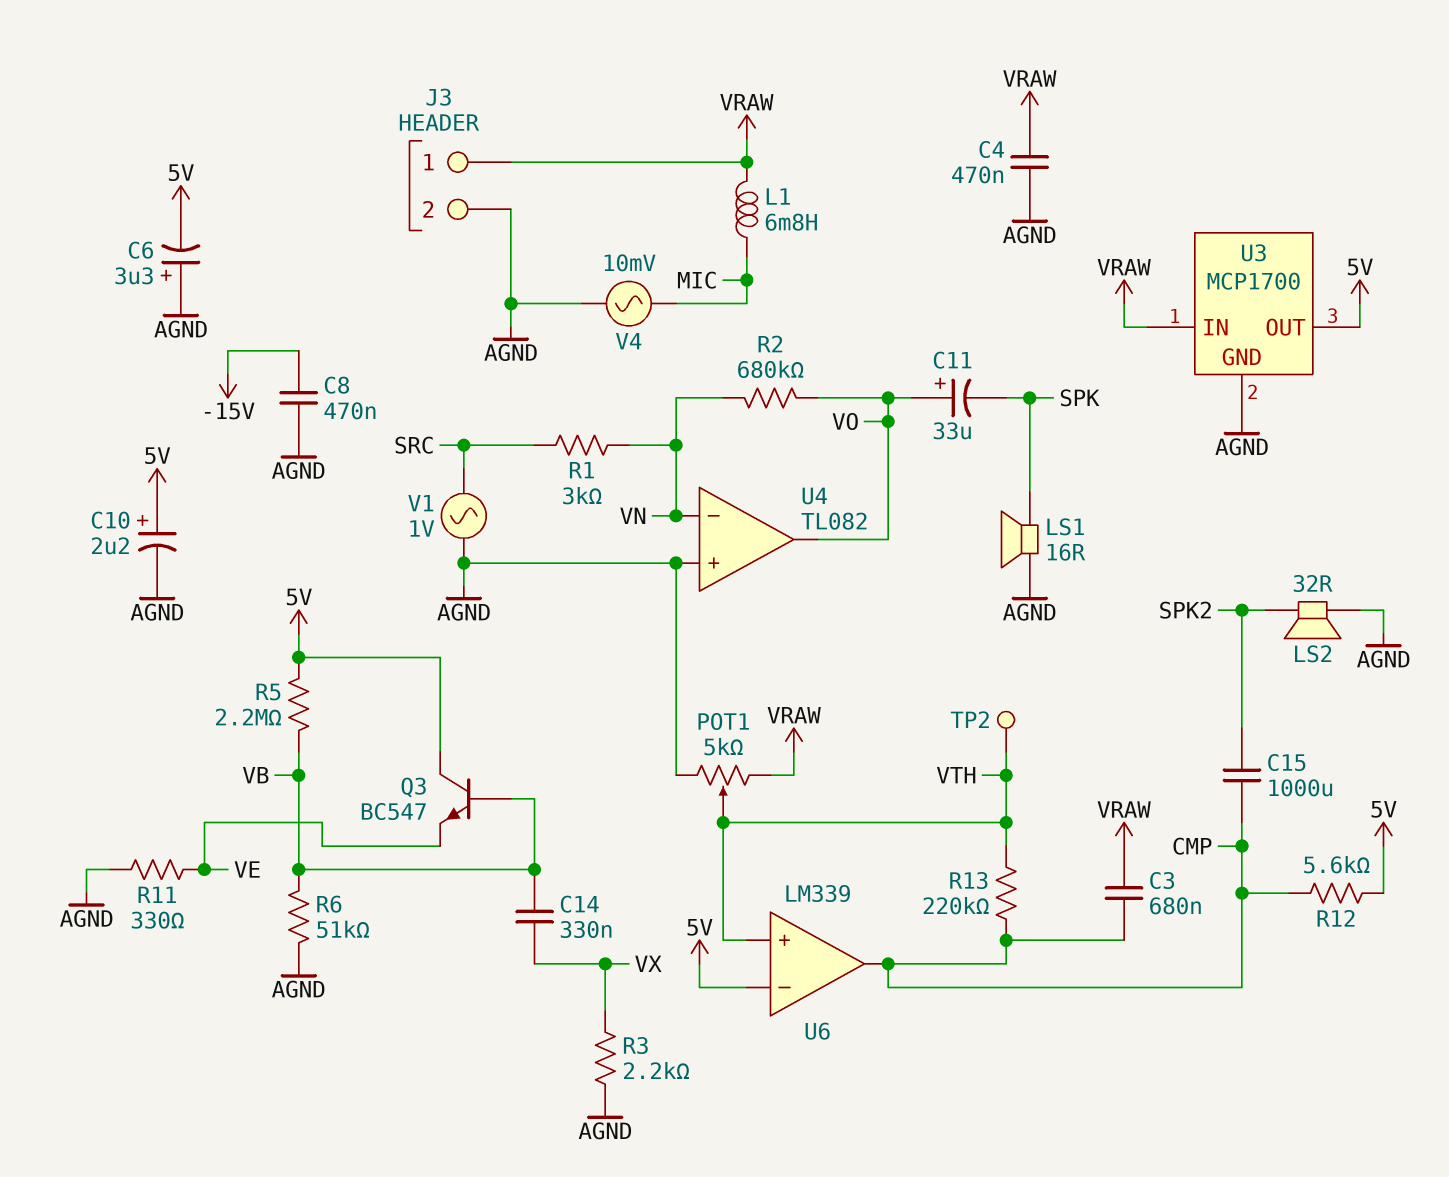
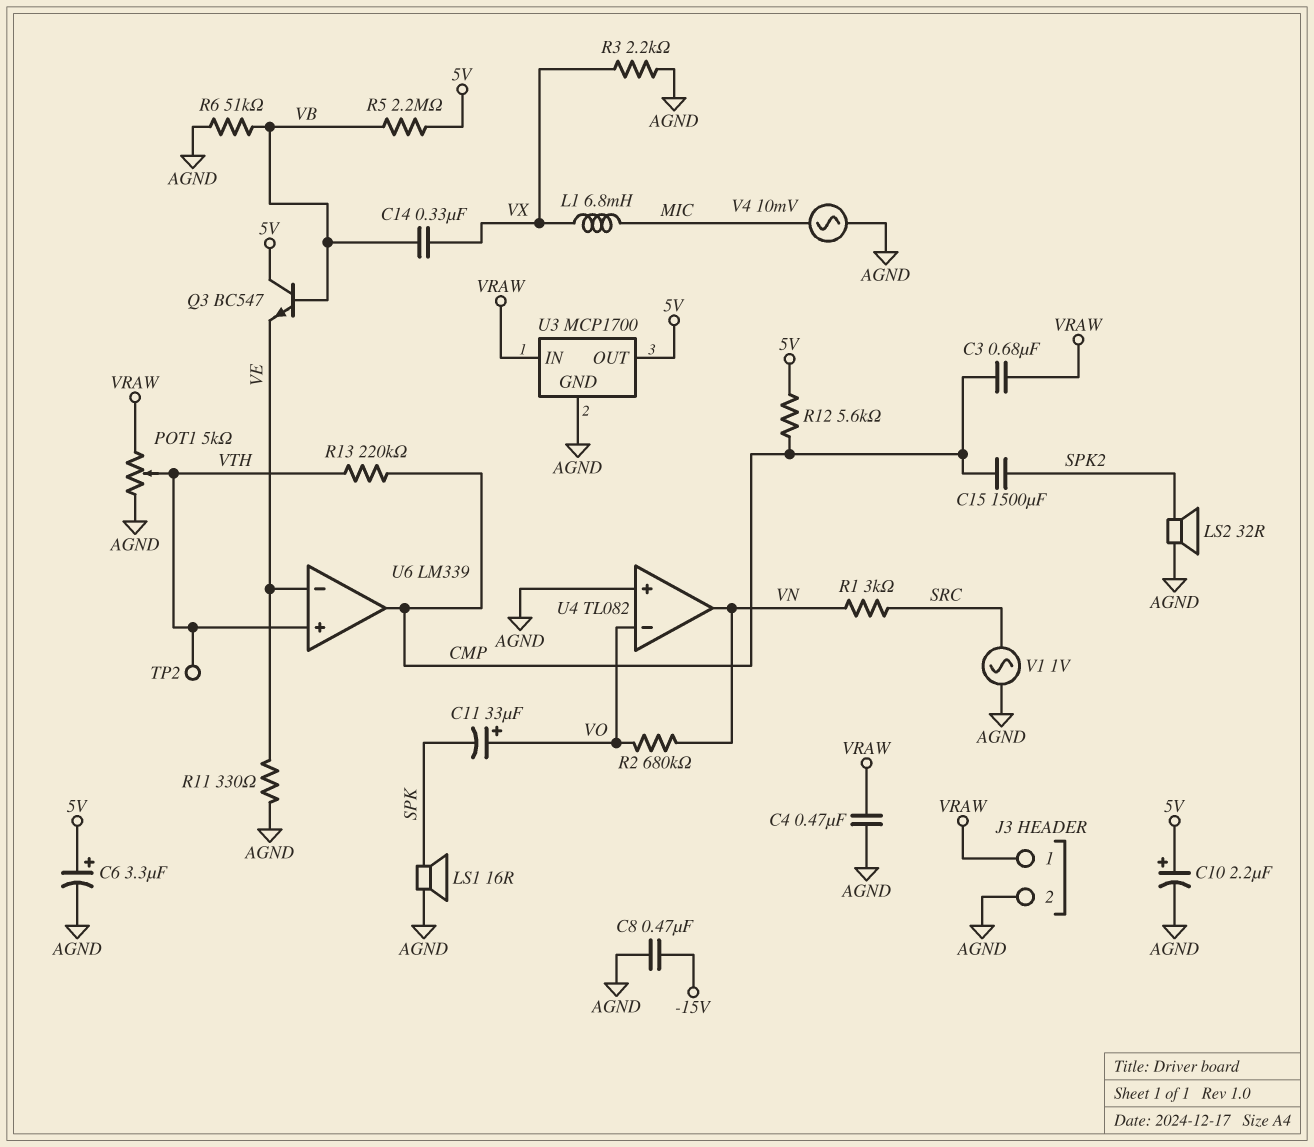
C6: 3.3uF (plus AGND, minus 5V) -> 3.3uF (plus 5V, minus AGND)
C15: 1000uF (CMP, SPK2) -> 1500uF (CMP, SPK2)
L1: 6.8mH (MIC, VRAW) -> 6.8mH (MIC, VX)
U4 pin in-: VN -> VO
U4 pin out: VO -> VN
U6 pin in-: 5V -> VE

